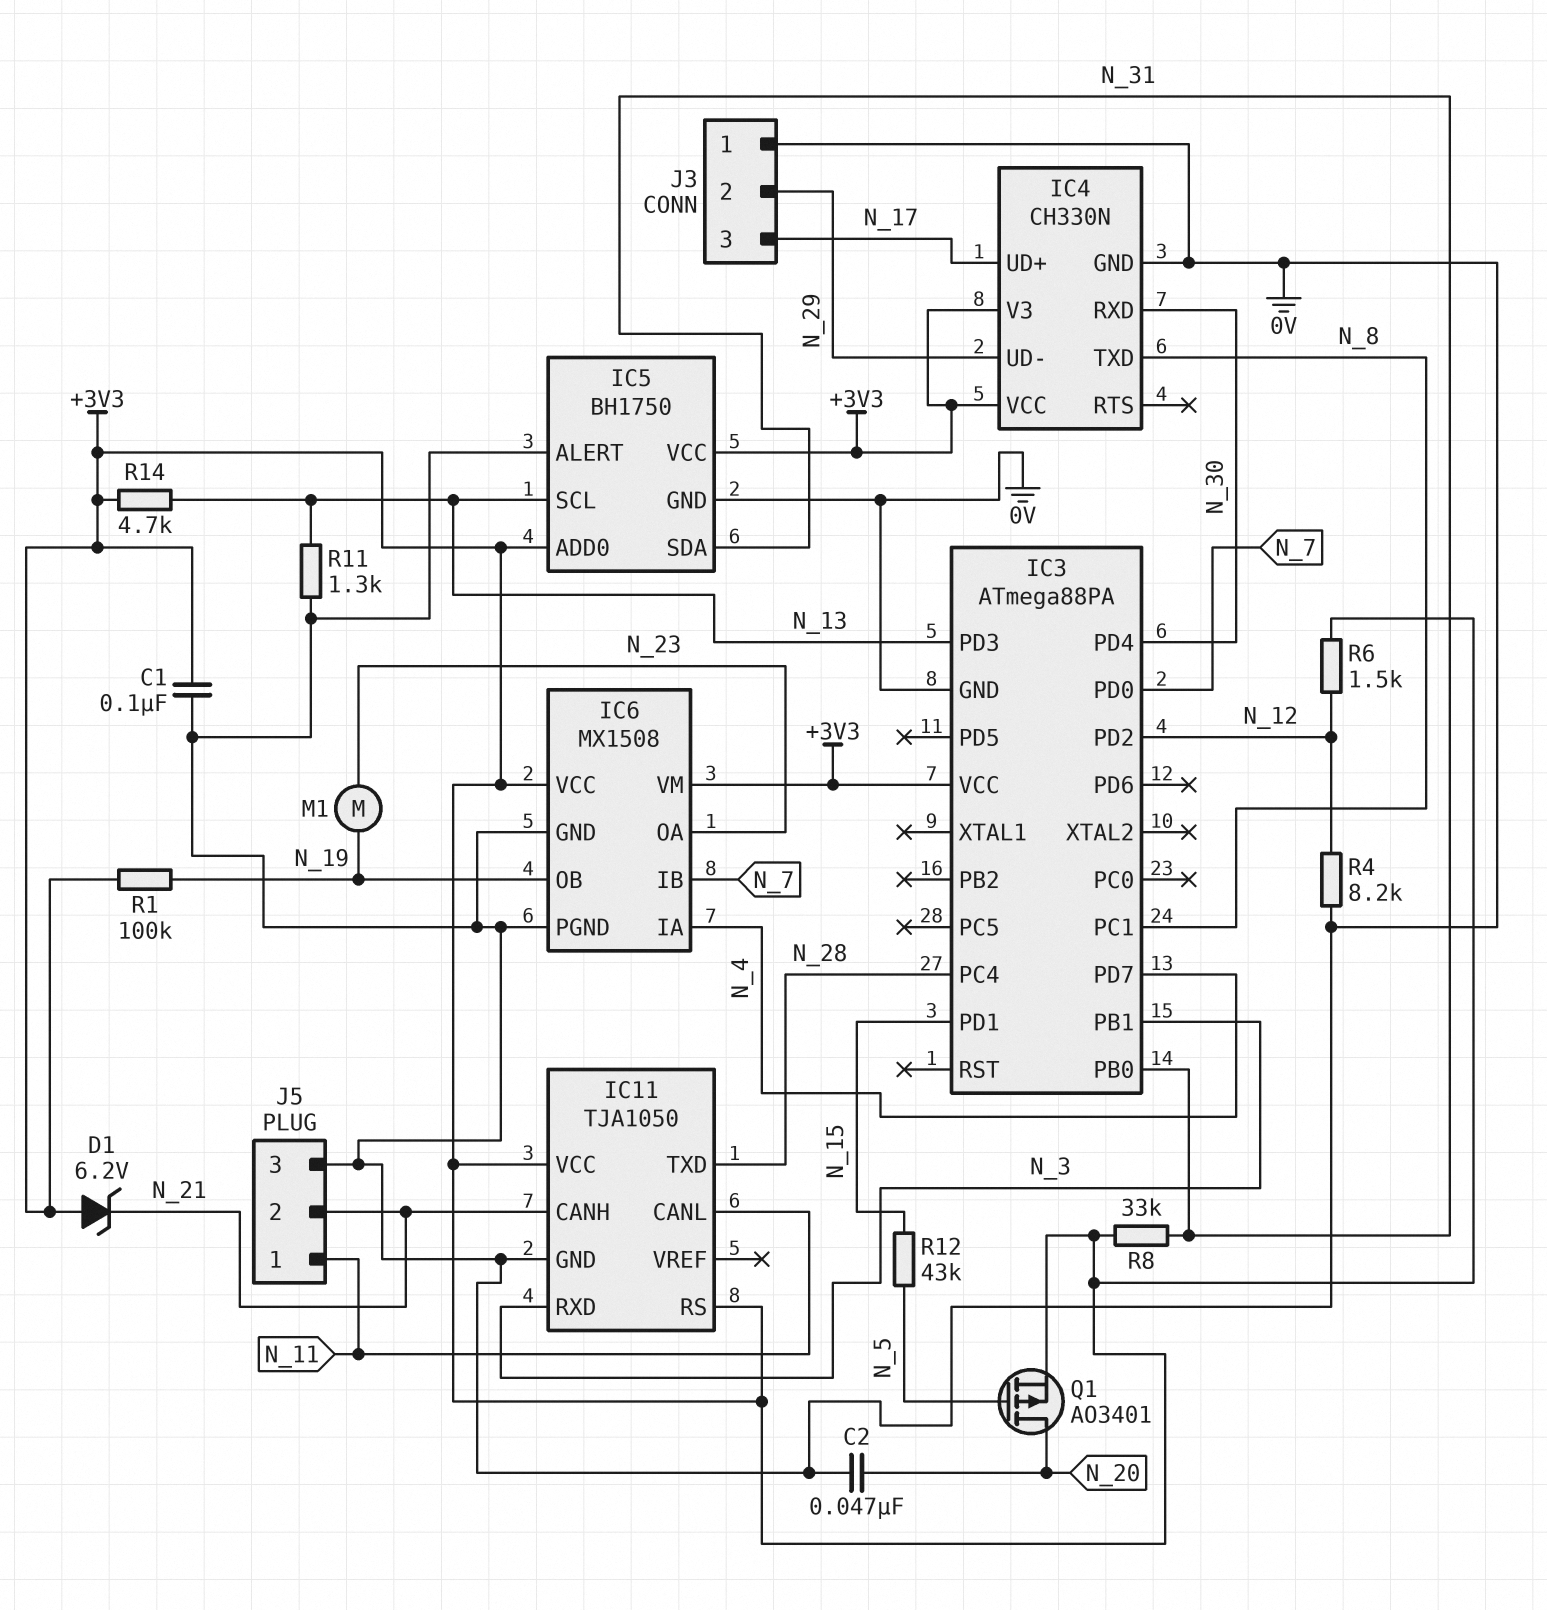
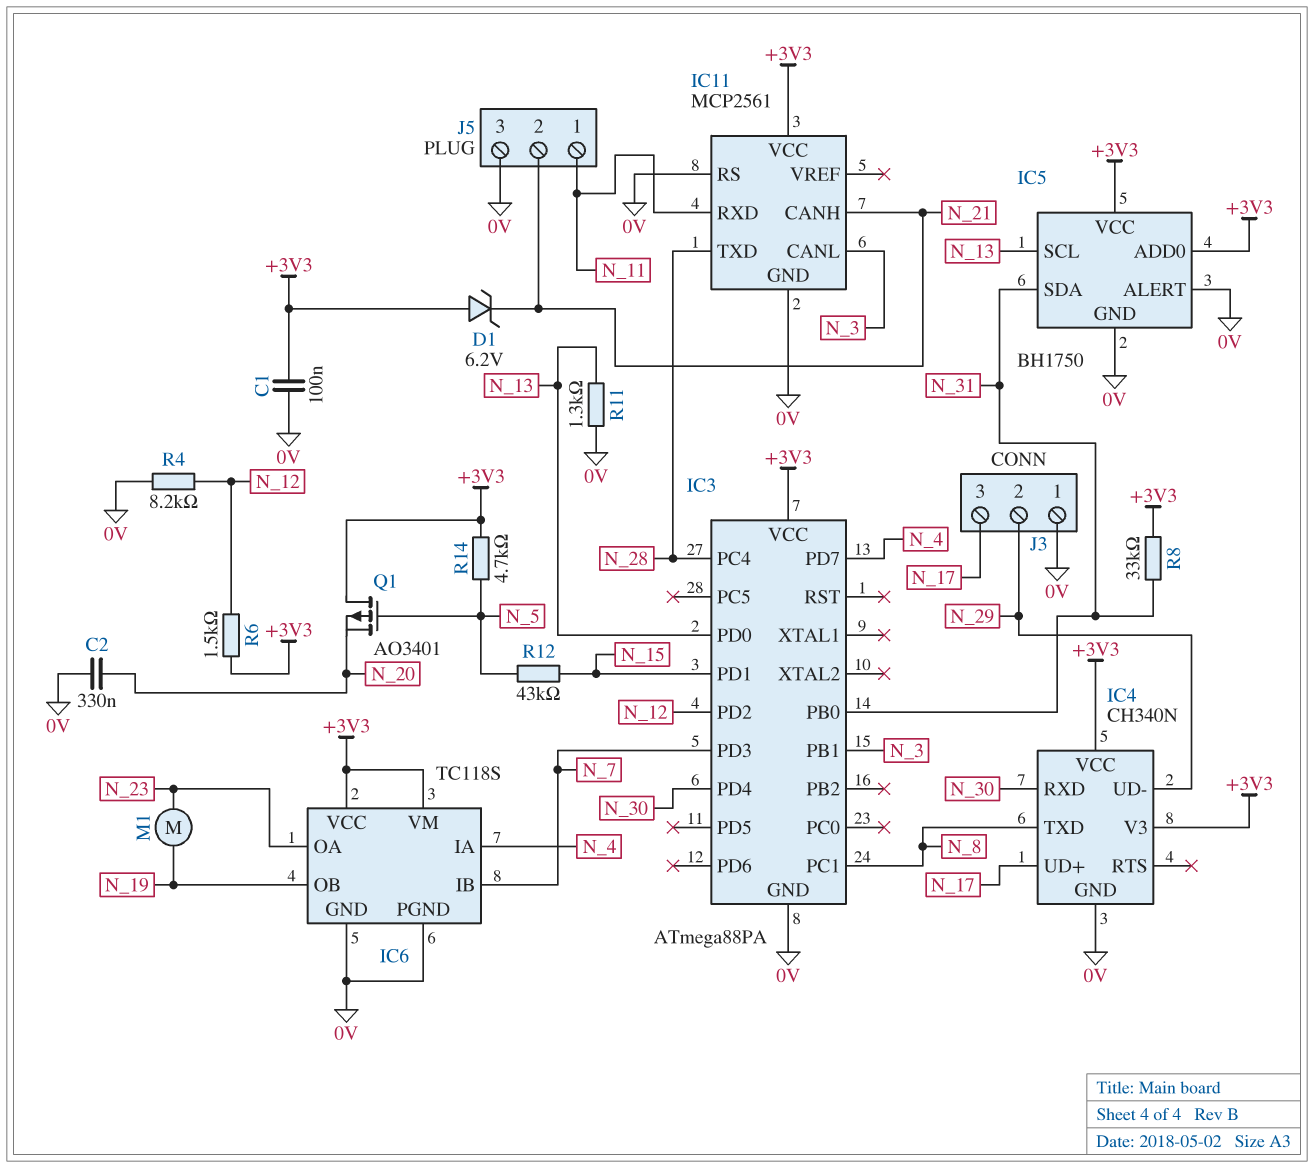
C2: 47nF (0V, N_20) -> 330nF (0V, N_20)
IC3 pin PD0: N_7 -> N_13
IC3 pin PD3: N_13 -> N_7
IC4: CH330N -> CH340N
IC6: MX1508 -> TC118S
IC11: TJA1050 -> MCP2561
IC11 pin CANL: N_11 -> N_3
IC11 pin RS: +3V3 -> 0V
IC11 pin RXD: N_3 -> N_11
Q1: PMOS AO3401 (G N_5, D N_20, S +3V3) -> PMOS AO3401 (G N_5, D +3V3, S N_20)
R1: 100k (+3V3, N_19) -> none
R14: 4.7k (+3V3, N_13) -> 4.7k (+3V3, N_5)

